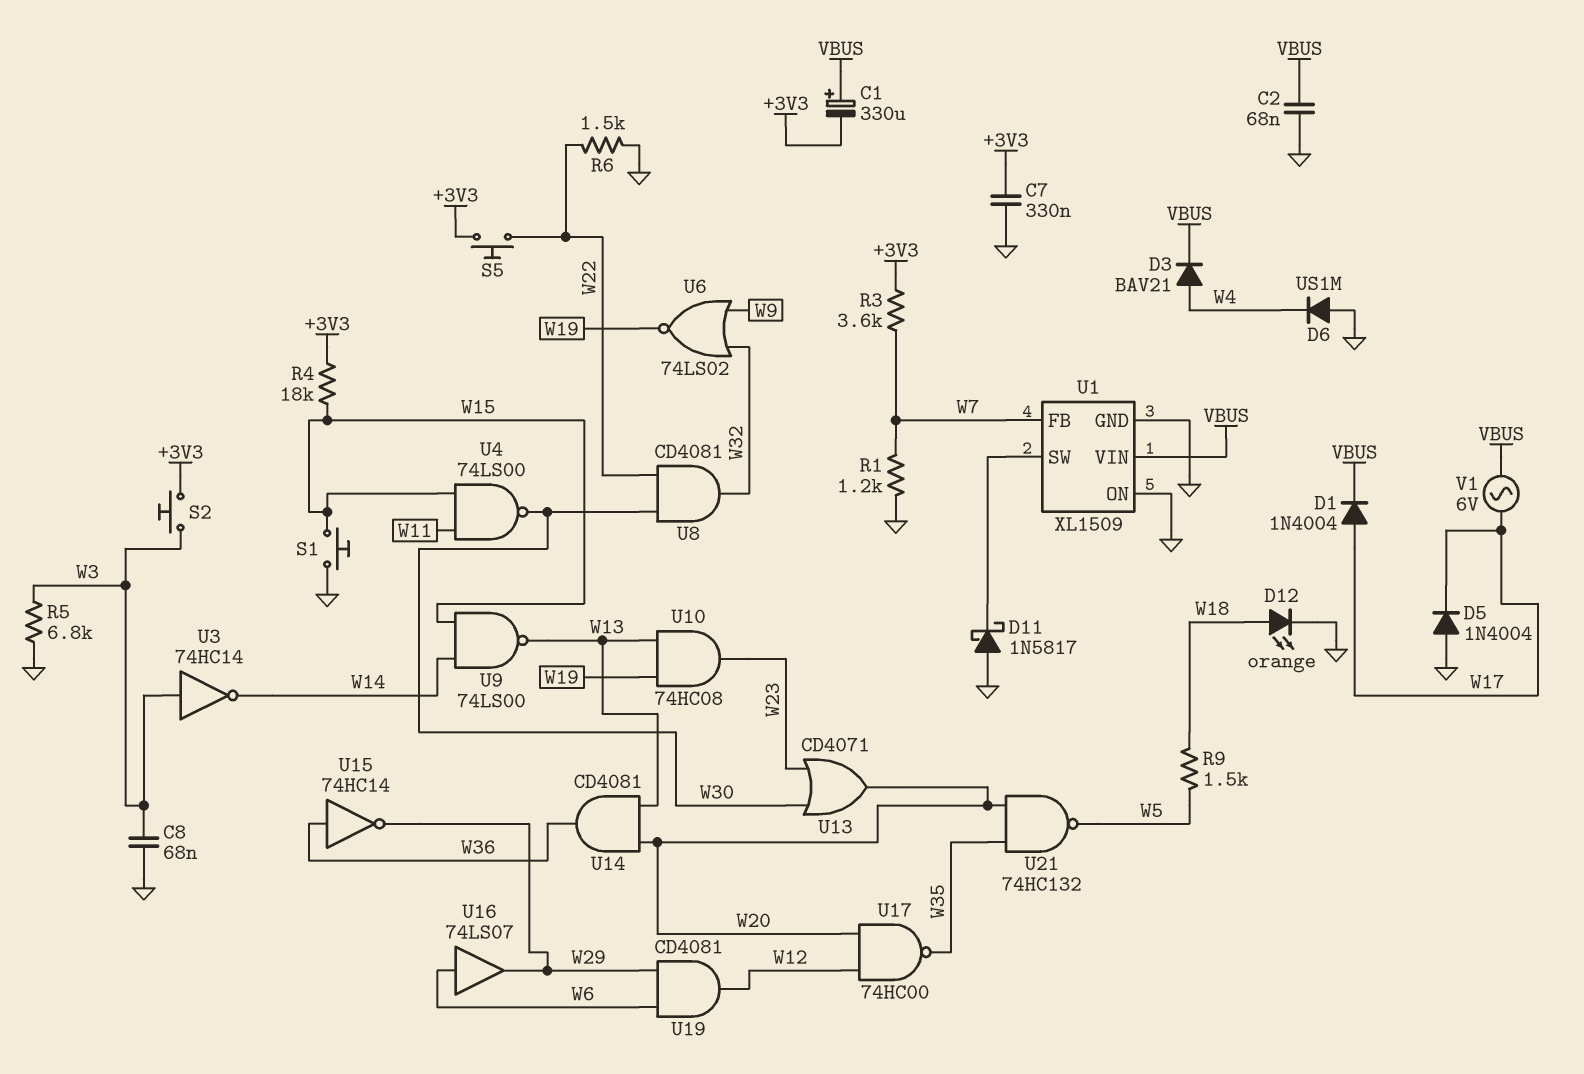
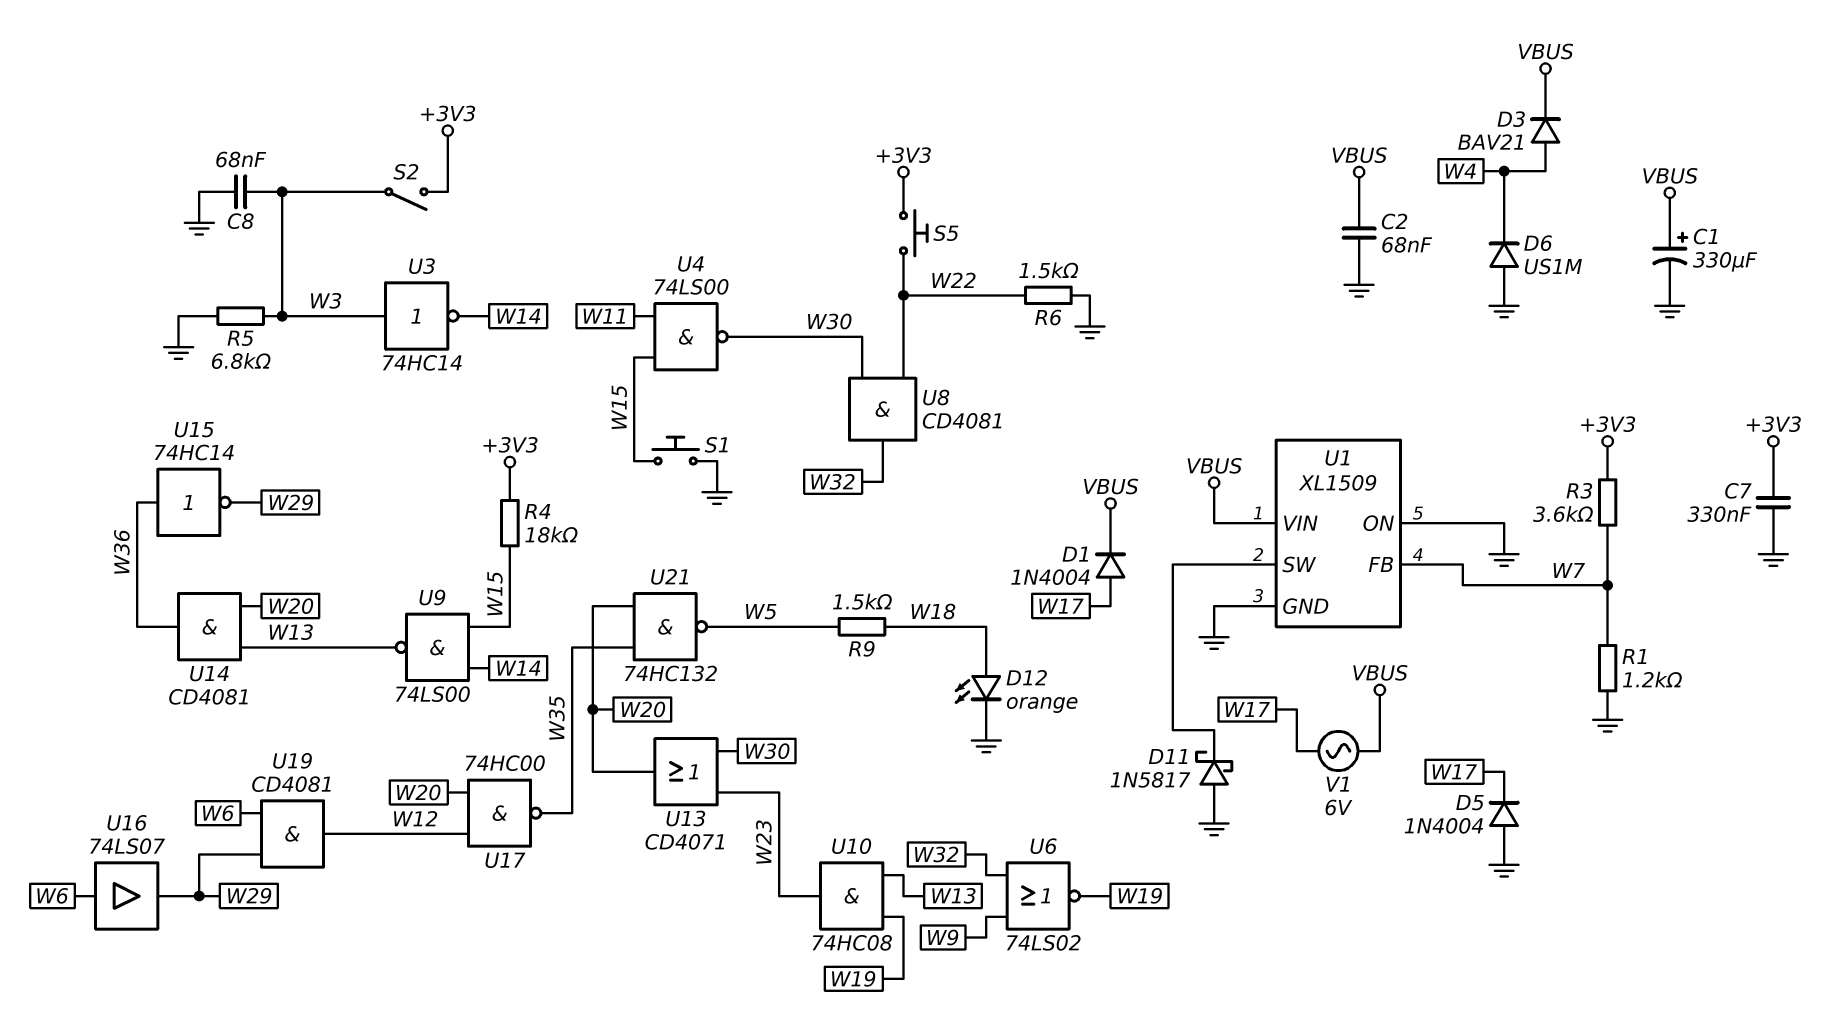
C1: 330uF (plus VBUS, minus +3V3) -> 330uF (plus VBUS, minus GND)
S2: button (+3V3, W3) -> switch (+3V3, W3)

